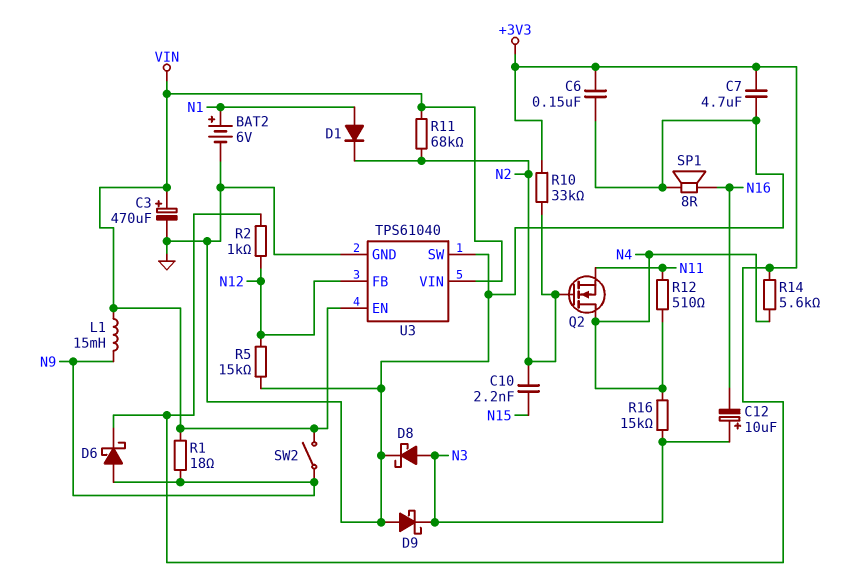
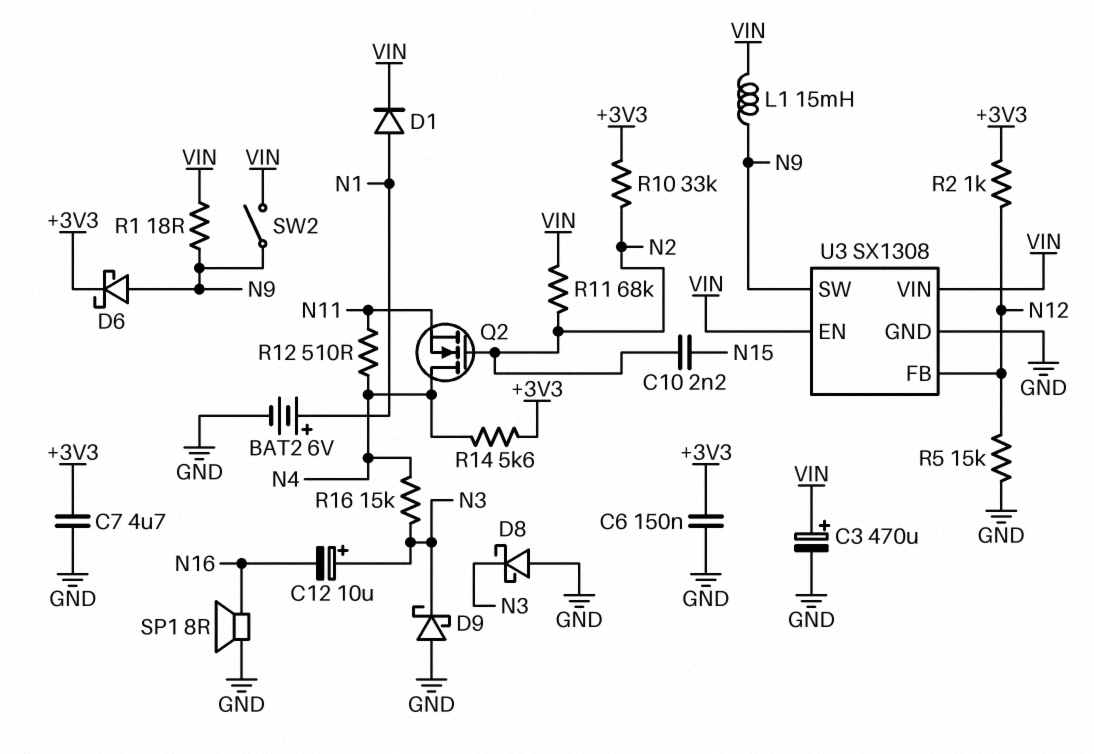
D1: diode (A N1, K N2) -> diode (A N1, K VIN)
D8: schottky (A N3, K GND) -> schottky (A GND, K N3)
U3: TPS61040 -> SX1308
U3 pin SW: GND -> N9

